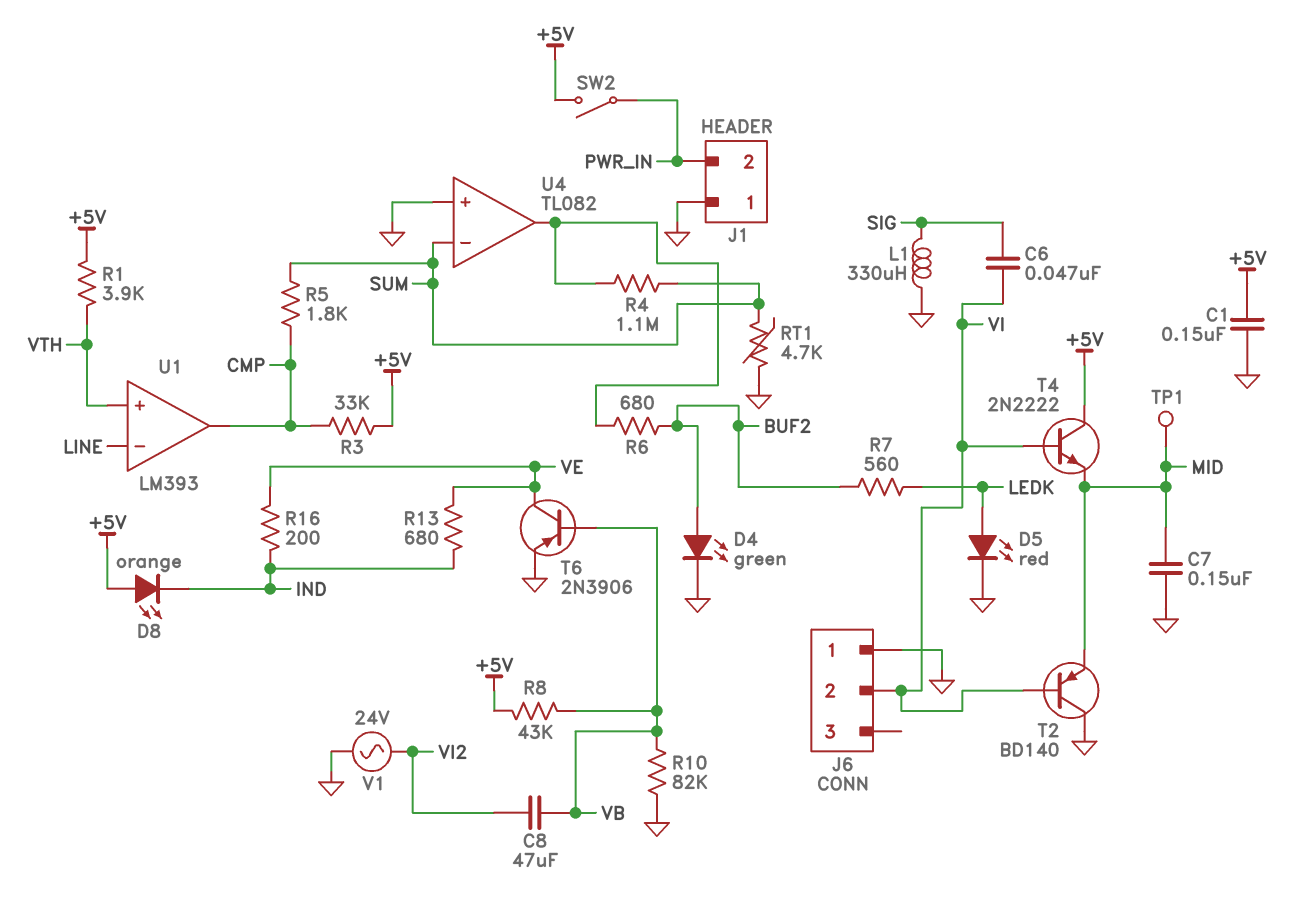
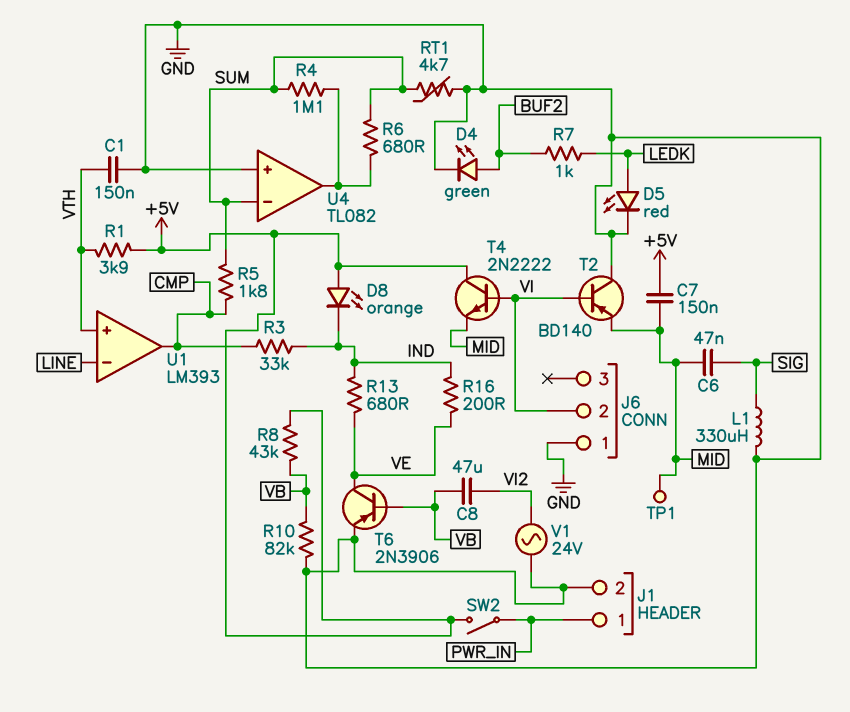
C1: 150nF (+5V, GND) -> 150nF (GND, VTH)
C6: 47nF (SIG, VI) -> 47nF (MID, SIG)
C7: 150nF (GND, MID) -> 150nF (+5V, MID)
J1 pin 1: GND -> PWR_IN
J1 pin 2: PWR_IN -> GND
R3: 33k (+5V, CMP) -> 33k (CMP, IND)
R6: 680 (BUF2, U4/out) -> 680 (SUM, U4/out)
R7: 560 (BUF2, LEDK) -> 1k (BUF2, LEDK)

